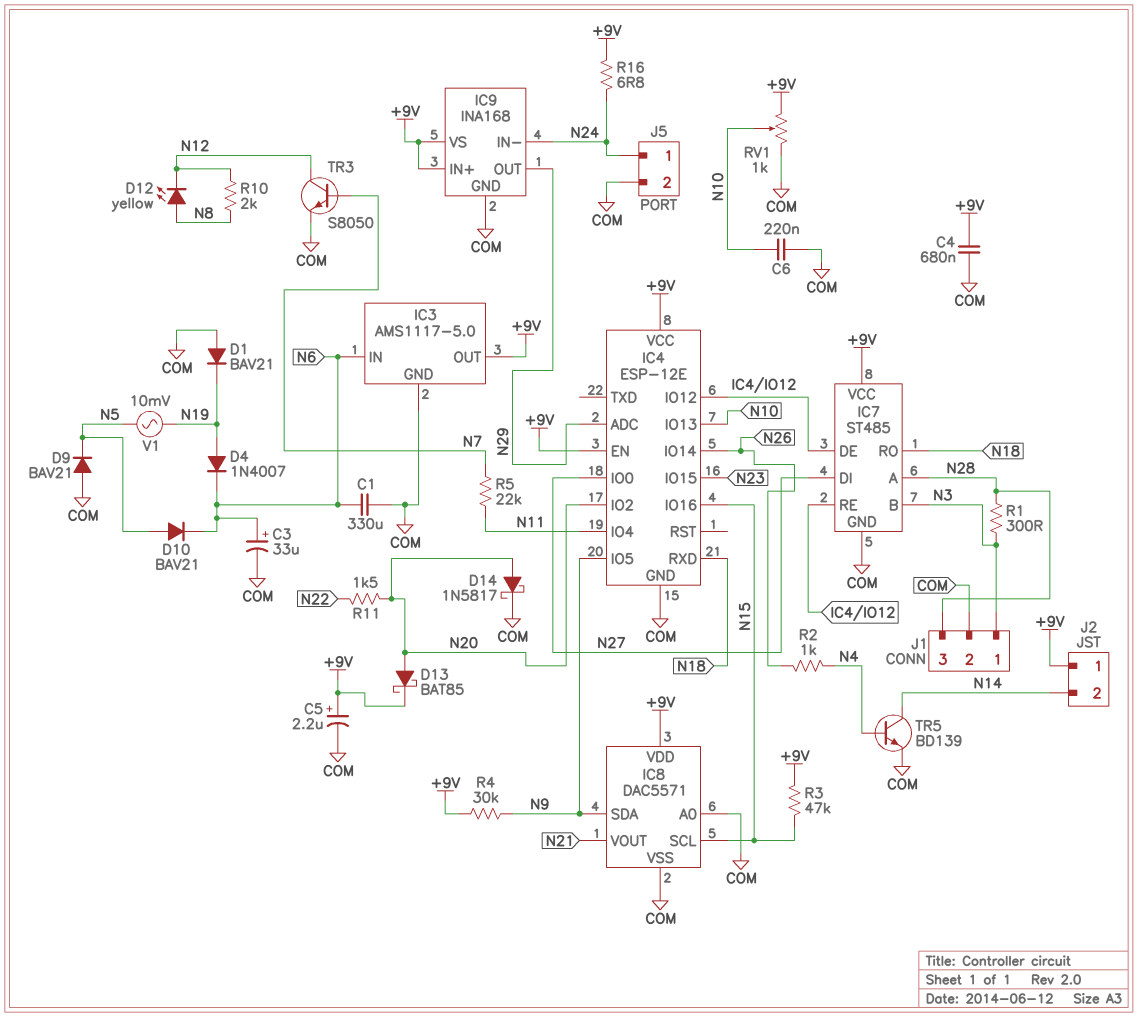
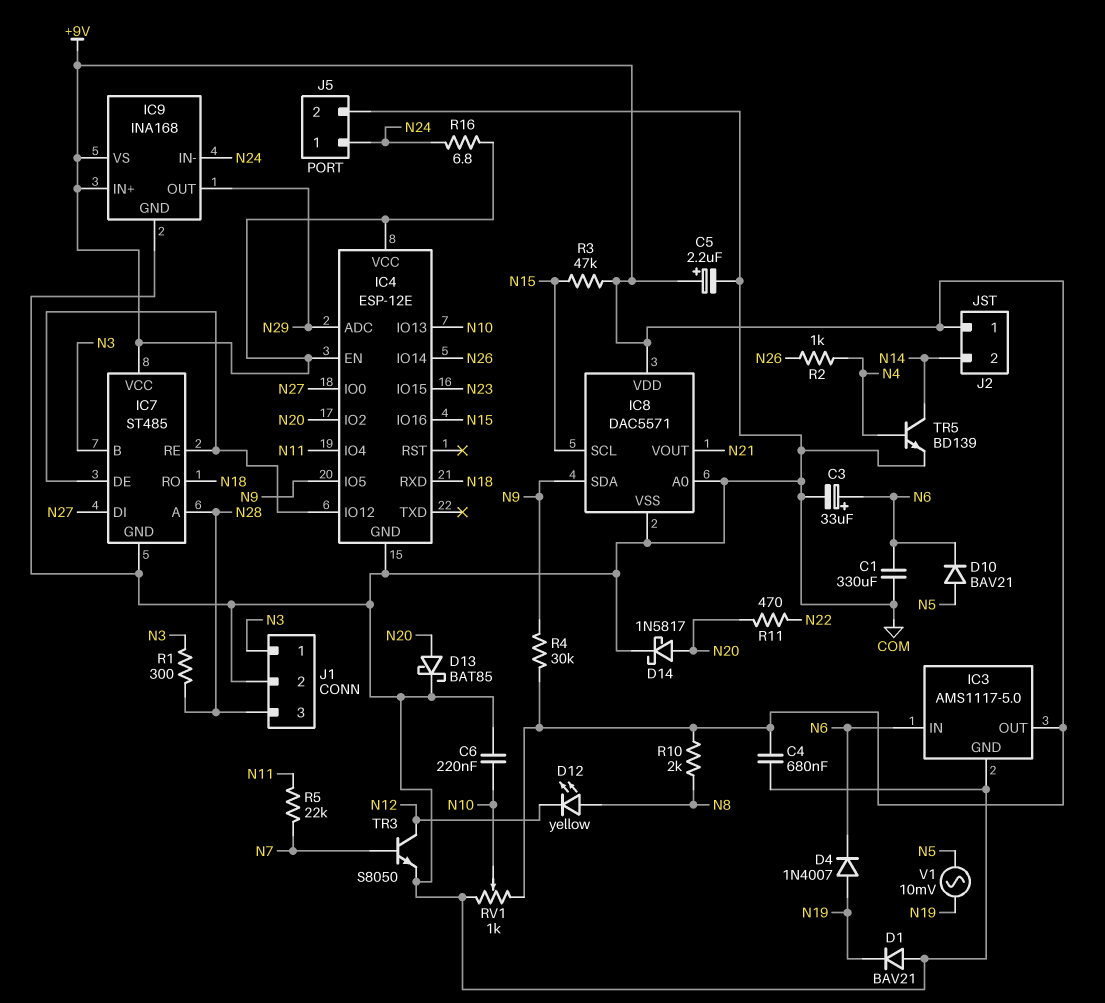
D9: diode BAV21 (A COM, K N5) -> none
D13: schottky BAT85 (A N20, K +9V) -> schottky BAT85 (A N20, K COM)
R10: 2k (N8, N12) -> 2k (+9V, N8)
R11: 1.5k (N20, N22) -> 470 (N20, N22)

